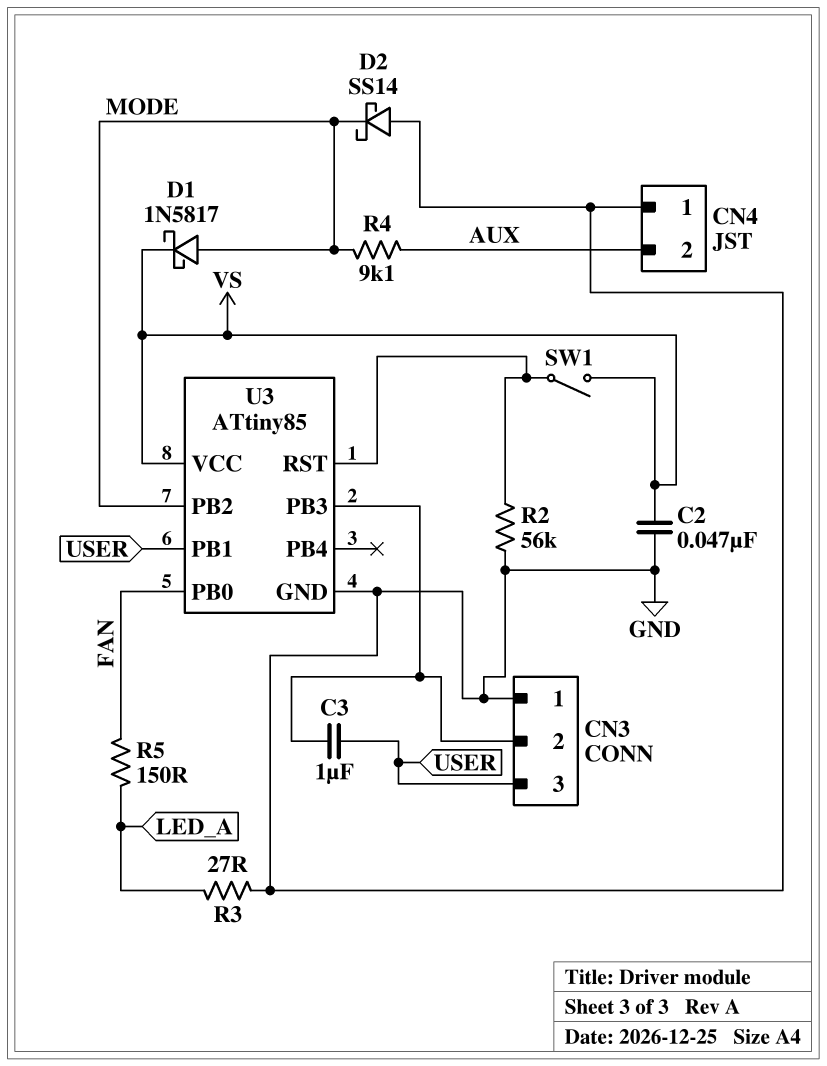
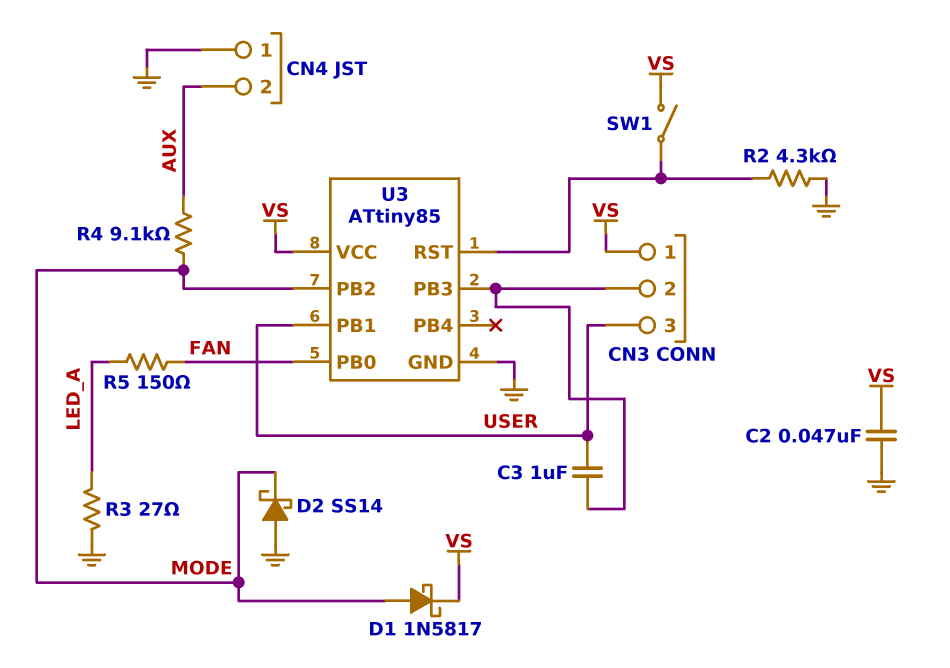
CN3 pin 1: GND -> VS
R2: 56k (GND, U3/RST) -> 4.3k (GND, U3/RST)

